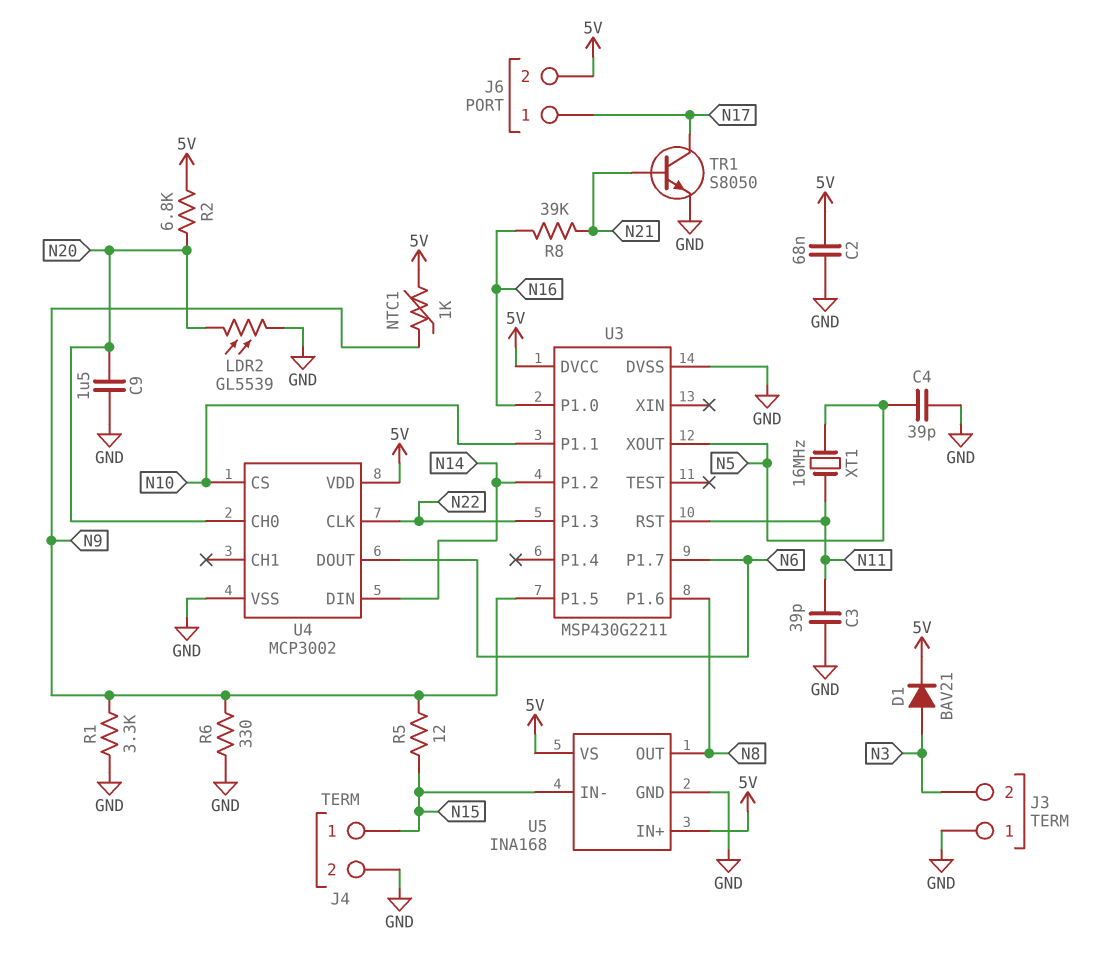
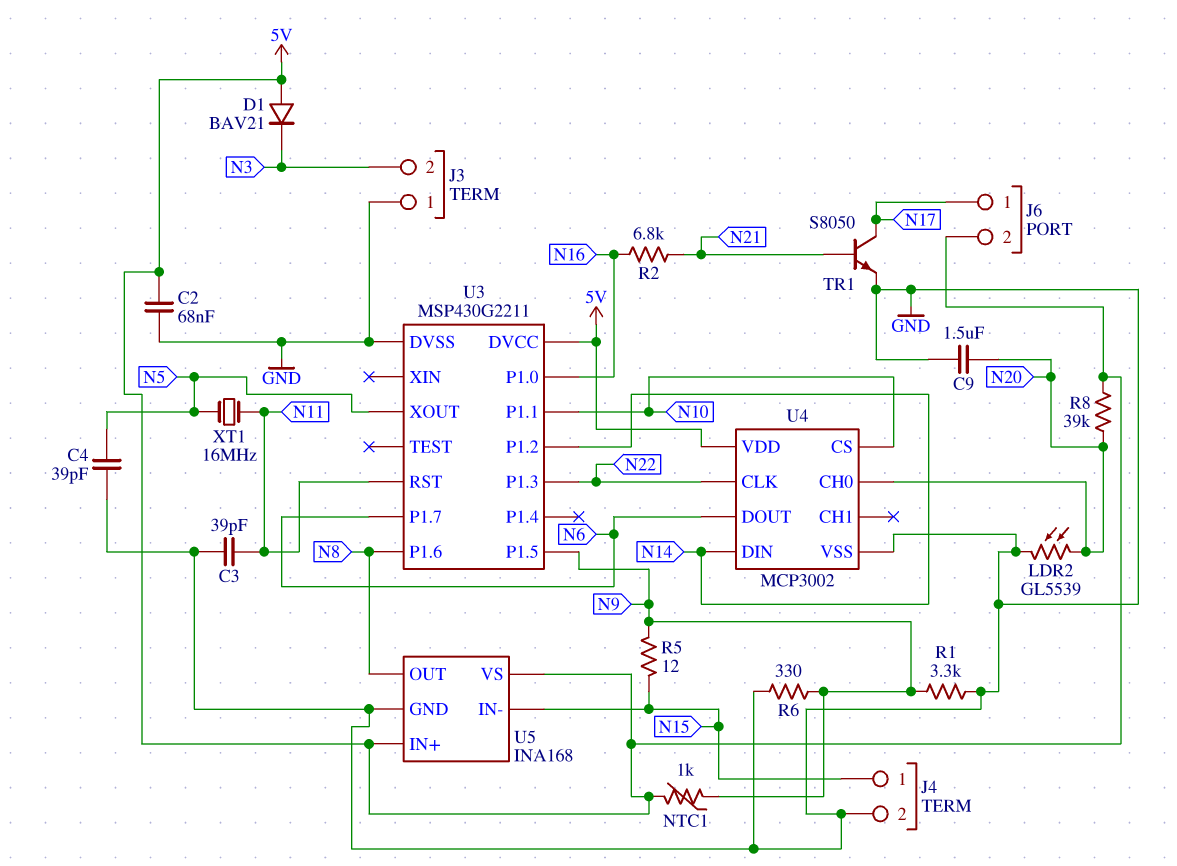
D1: diode BAV21 (A N3, K 5V) -> diode BAV21 (A 5V, K N3)
R2: 6.8k (5V, N20) -> 6.8k (N16, N21)
R8: 39k (N16, N21) -> 39k (5V, N20)

